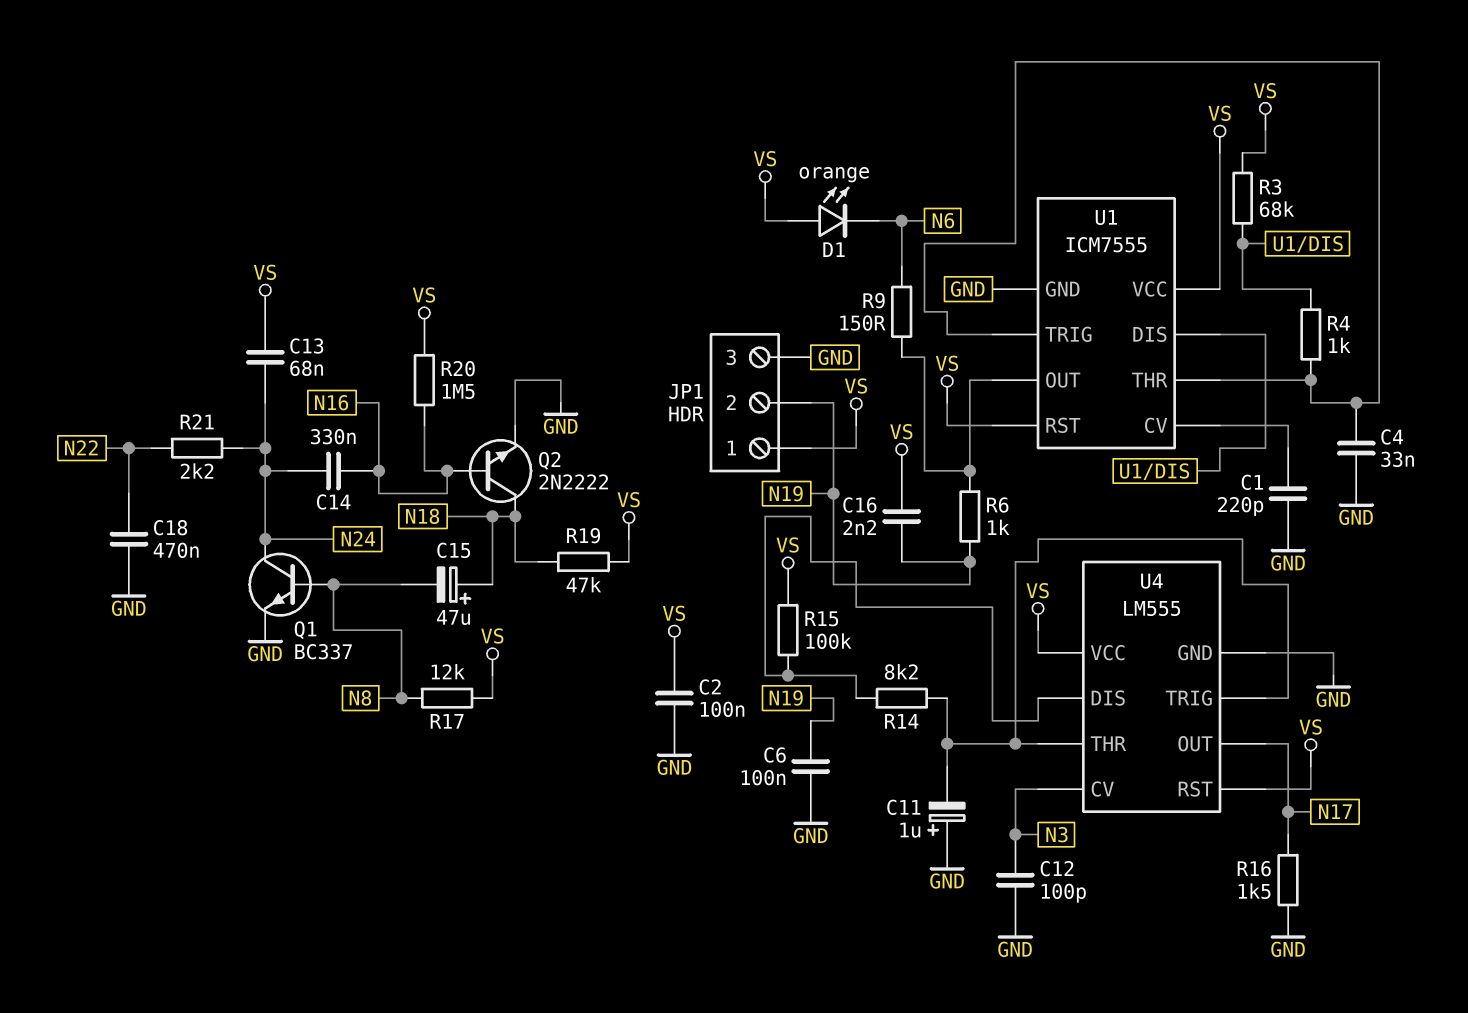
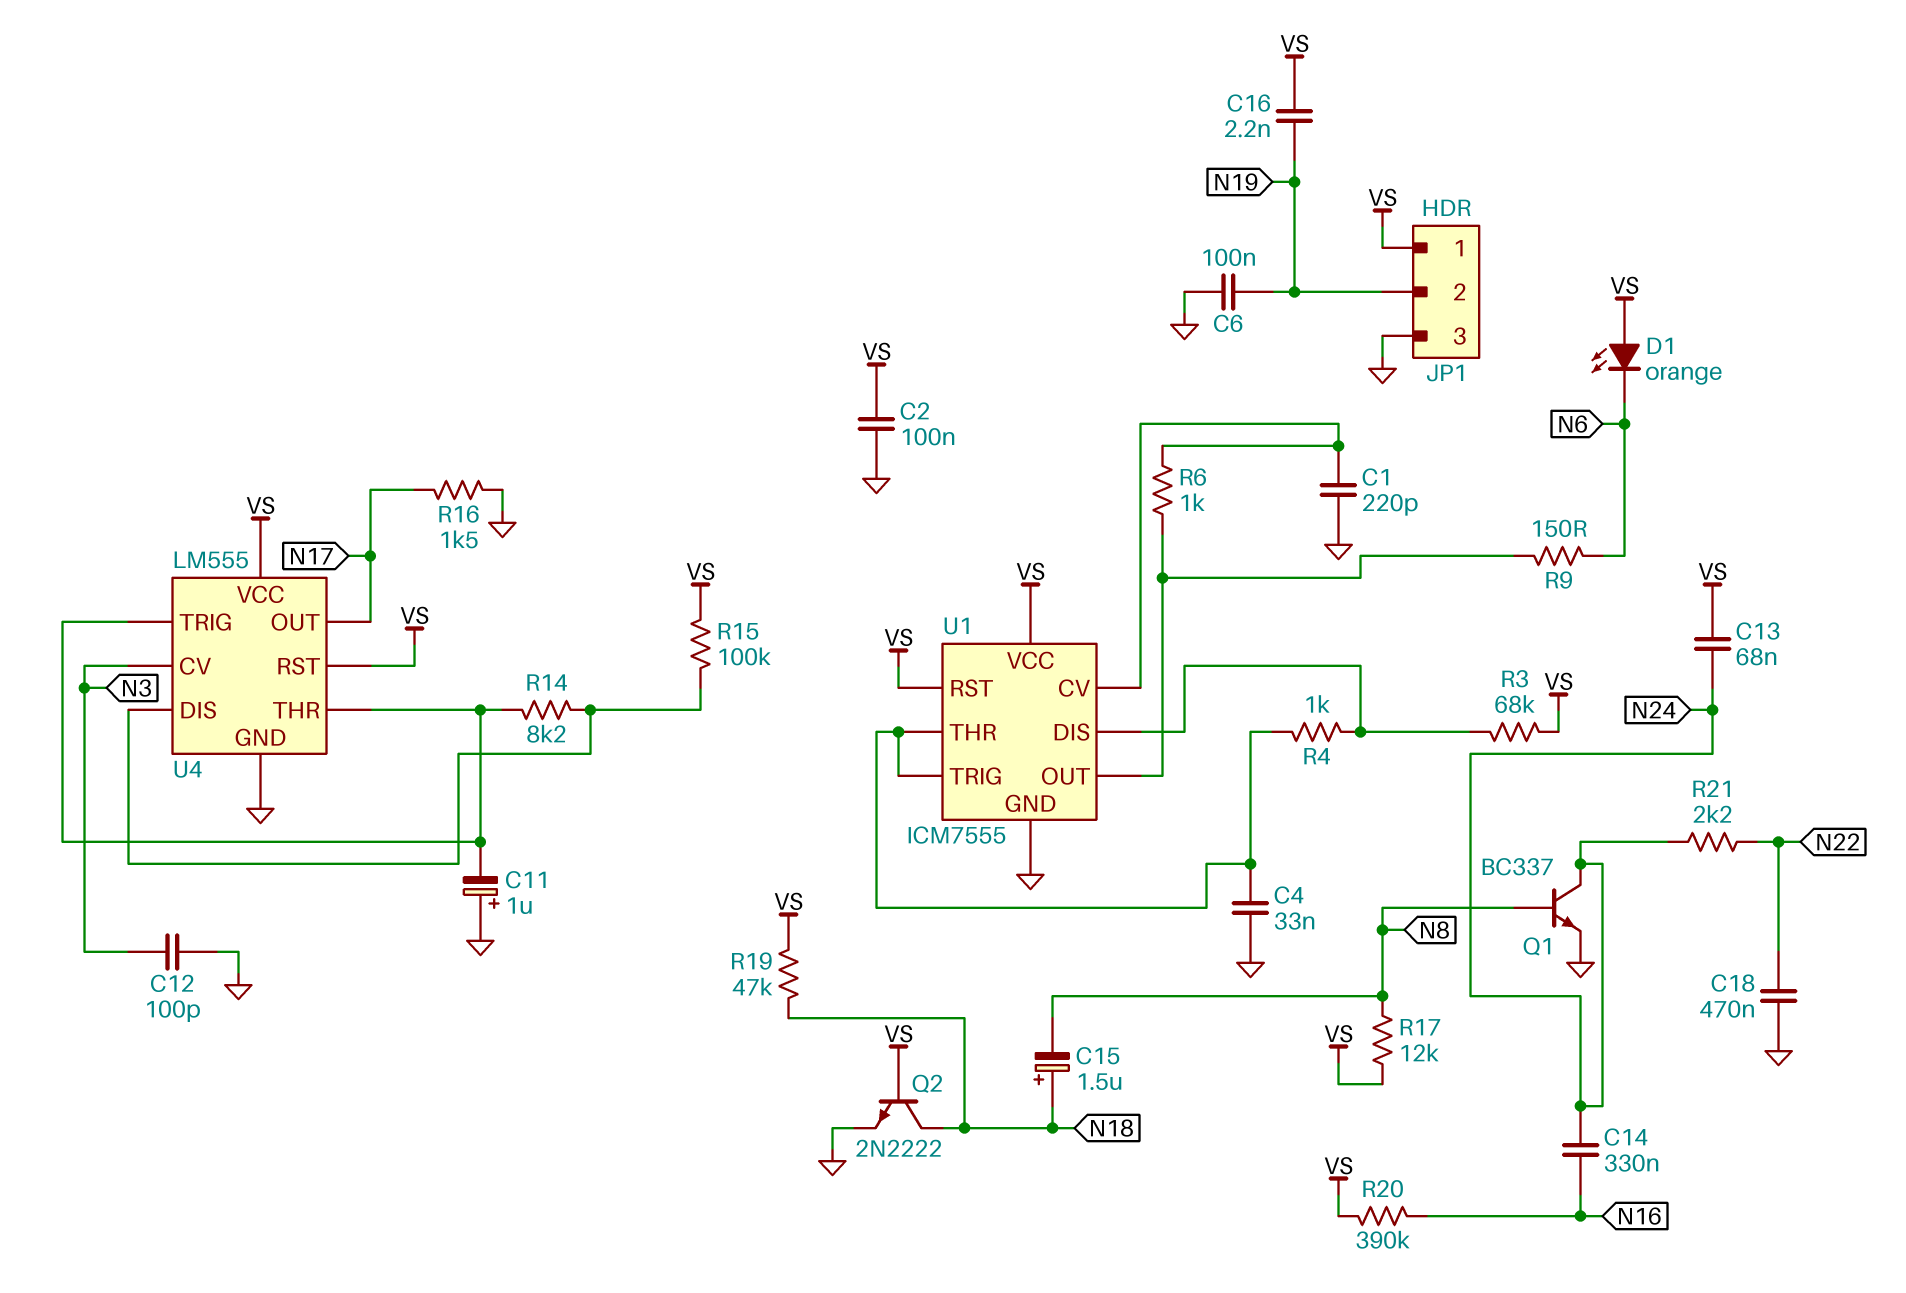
C15: 47uF (plus N18, minus N8) -> 1.5uF (plus N18, minus N8)
Q2: NPN 2N2222 (B N16, C N18, E GND) -> NPN 2N2222 (B VS, C N18, E GND)
R6: 1k (N19, U1/OUT) -> 1k (U1/CV, U1/OUT)
R20: 1.5M (N16, VS) -> 390k (N16, VS)

